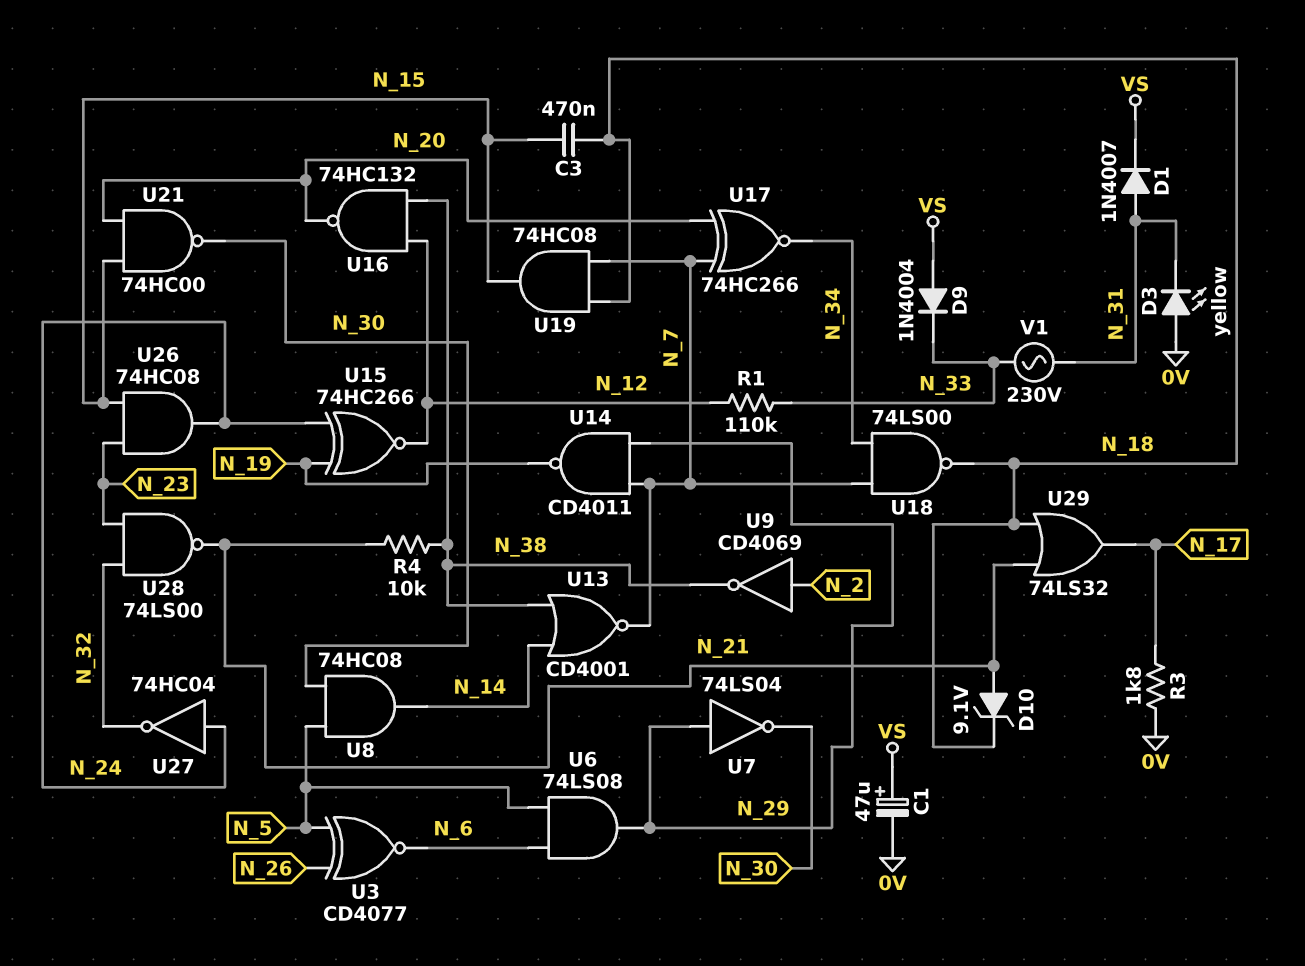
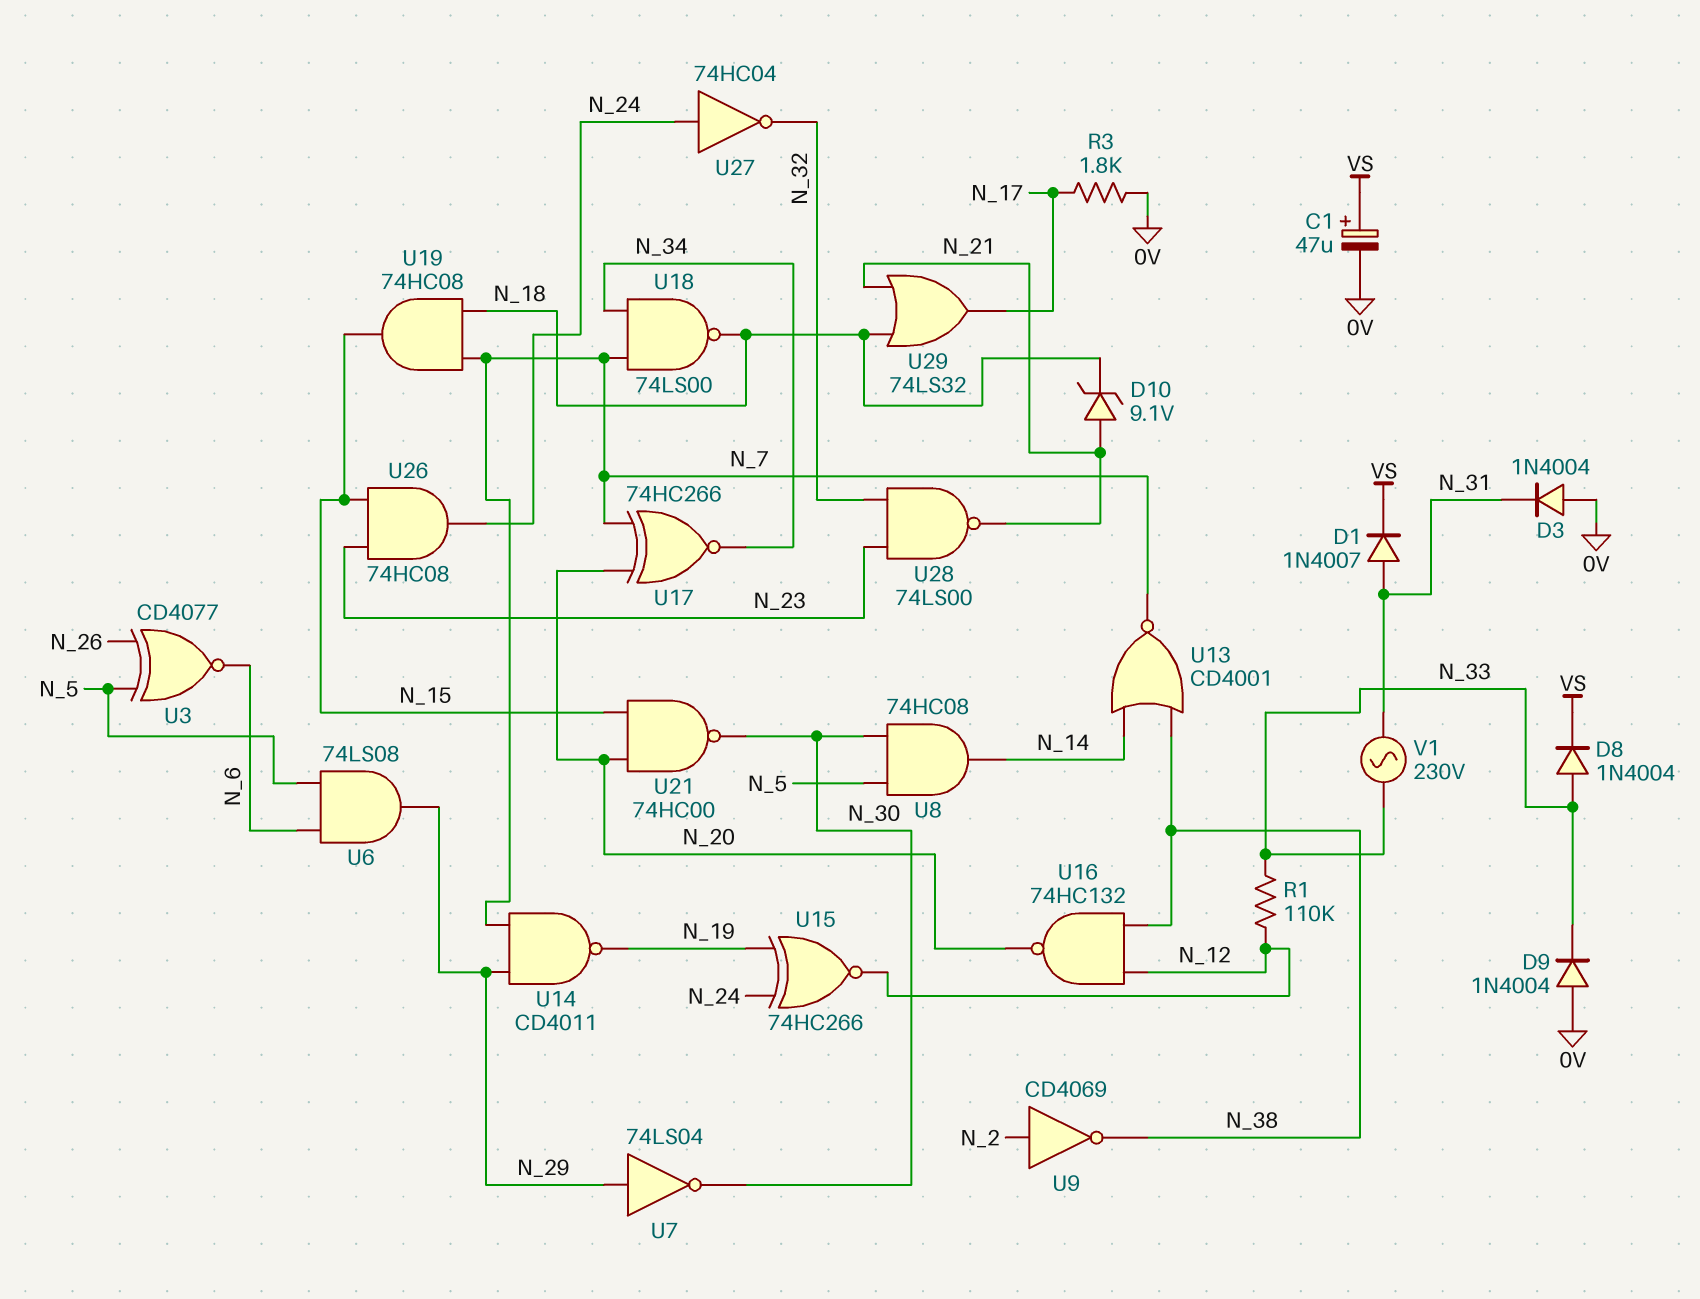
C3: 470nF (N_15, N_18) -> none
D3: LED yellow (A 0V, K N_31) -> diode 1N4004 (A 0V, K N_31)
D8: none -> diode 1N4004 (A N_33, K VS)
D9: diode 1N4004 (A VS, K N_33) -> diode 1N4004 (A 0V, K N_33)
R4: 10k (N_21, N_38) -> none

